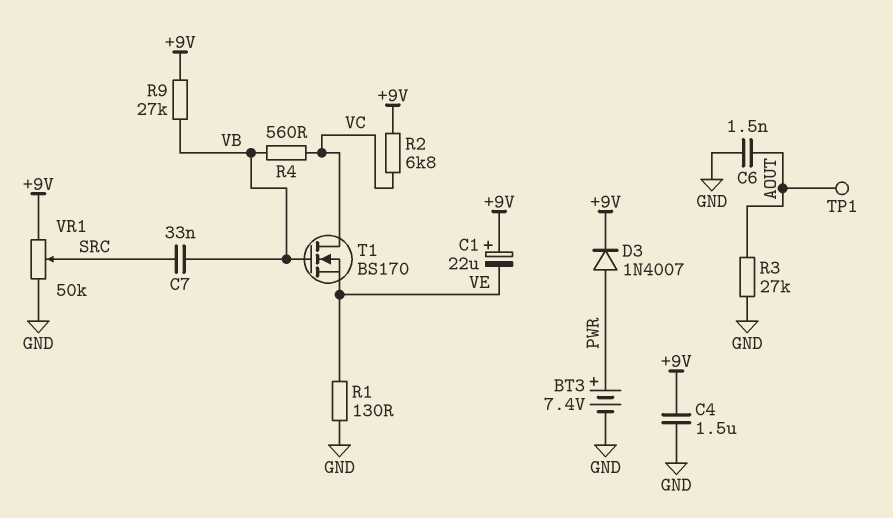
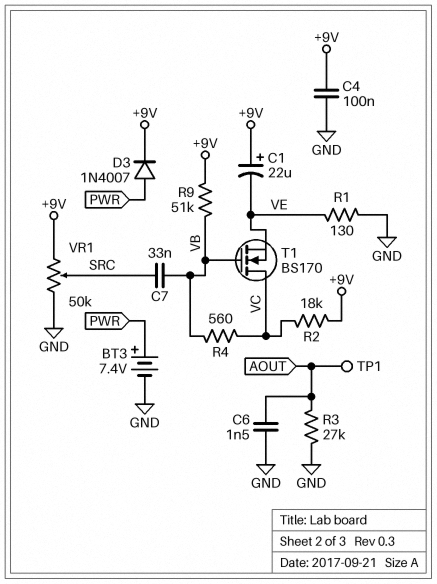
C4: 1.5uF (+9V, GND) -> 100nF (+9V, GND)
R2: 6.8k (+9V, VC) -> 18k (+9V, VC)
R9: 27k (+9V, VB) -> 51k (+9V, VB)

